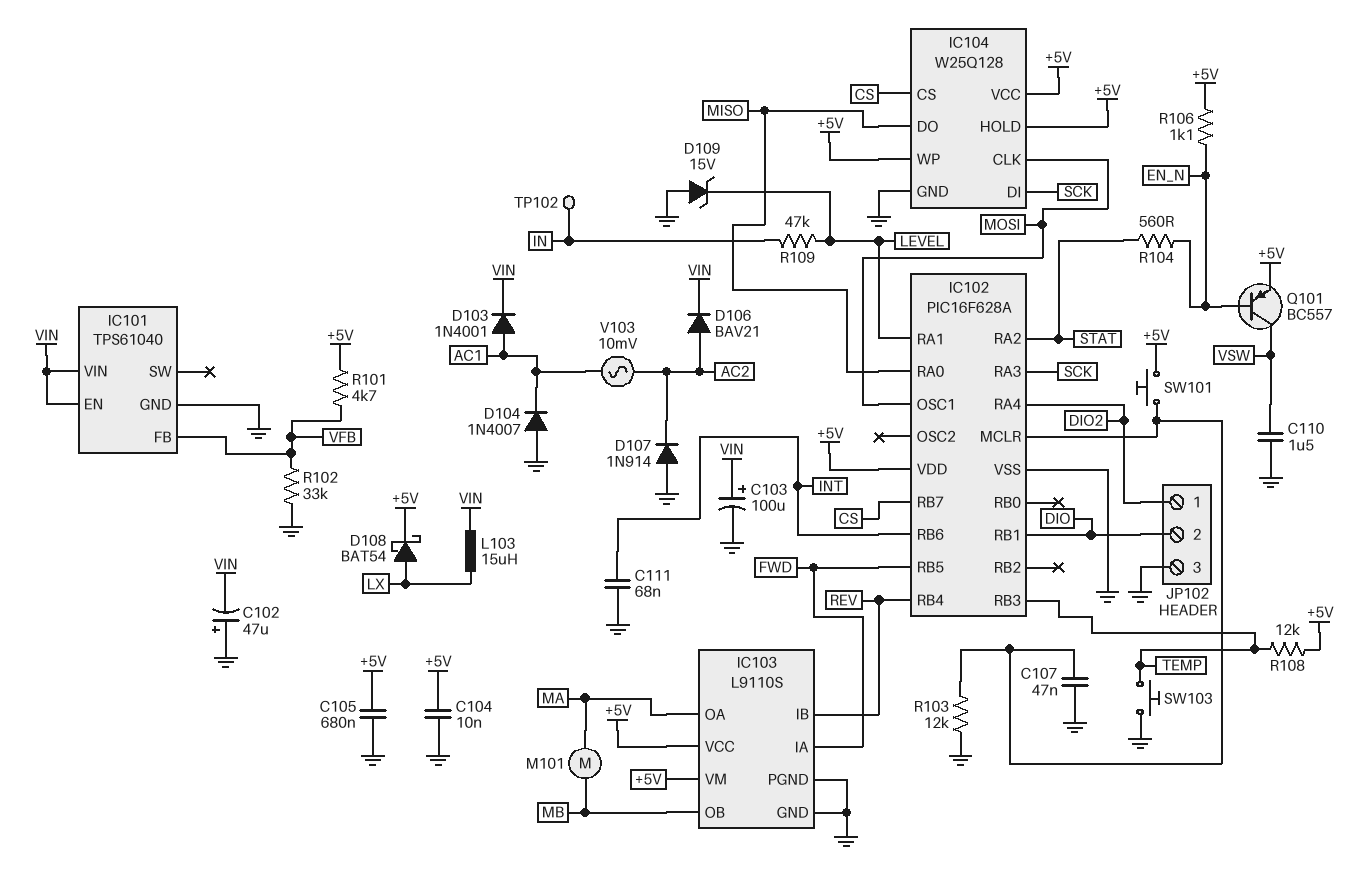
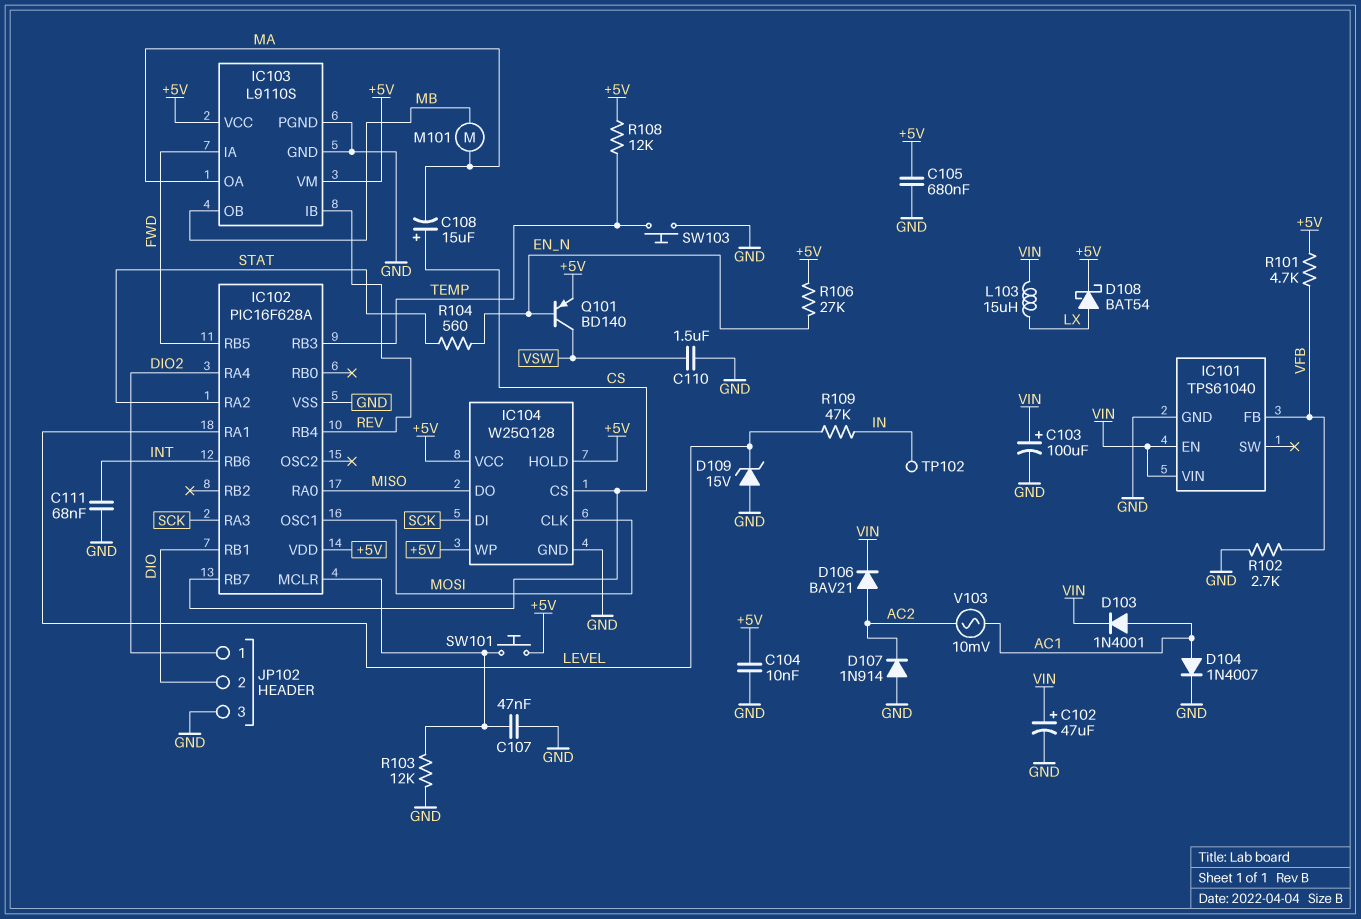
C102: 47uF (plus GND, minus VIN) -> 47uF (plus VIN, minus GND)
C108: none -> 15uF (plus CS, minus MA)
D104: diode 1N4007 (A GND, K AC1) -> diode 1N4007 (A AC1, K GND)
Q101: PNP BC557 (B EN_N, C VSW, E +5V) -> PNP BD140 (B EN_N, C VSW, E +5V)
R102: 33k (GND, VFB) -> 2.7k (GND, VFB)
R106: 1.1k (+5V, EN_N) -> 27k (+5V, EN_N)

